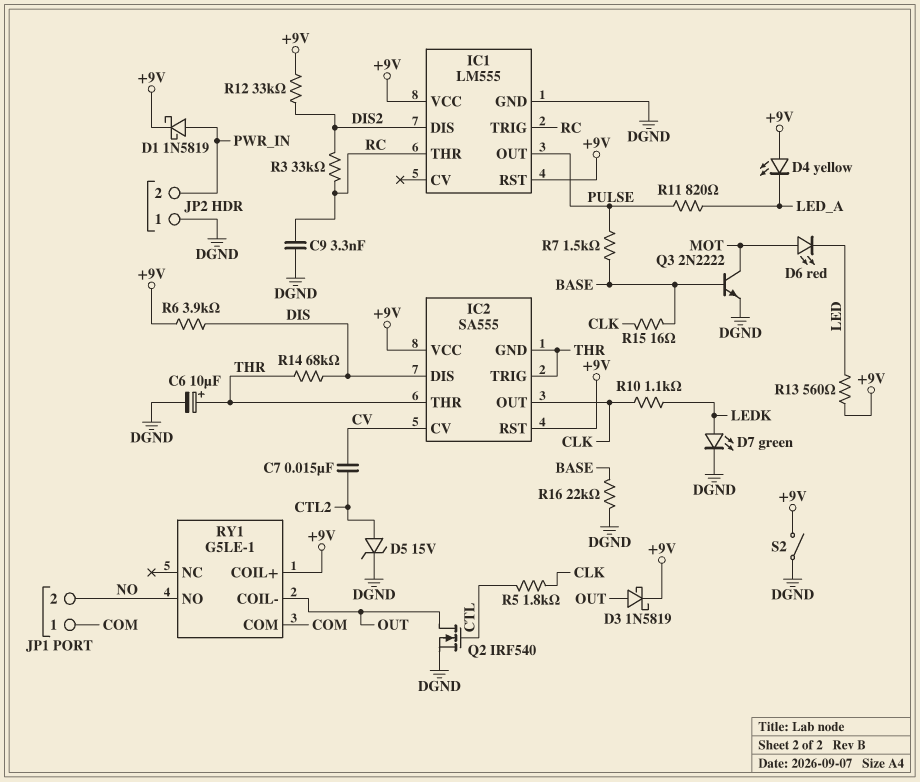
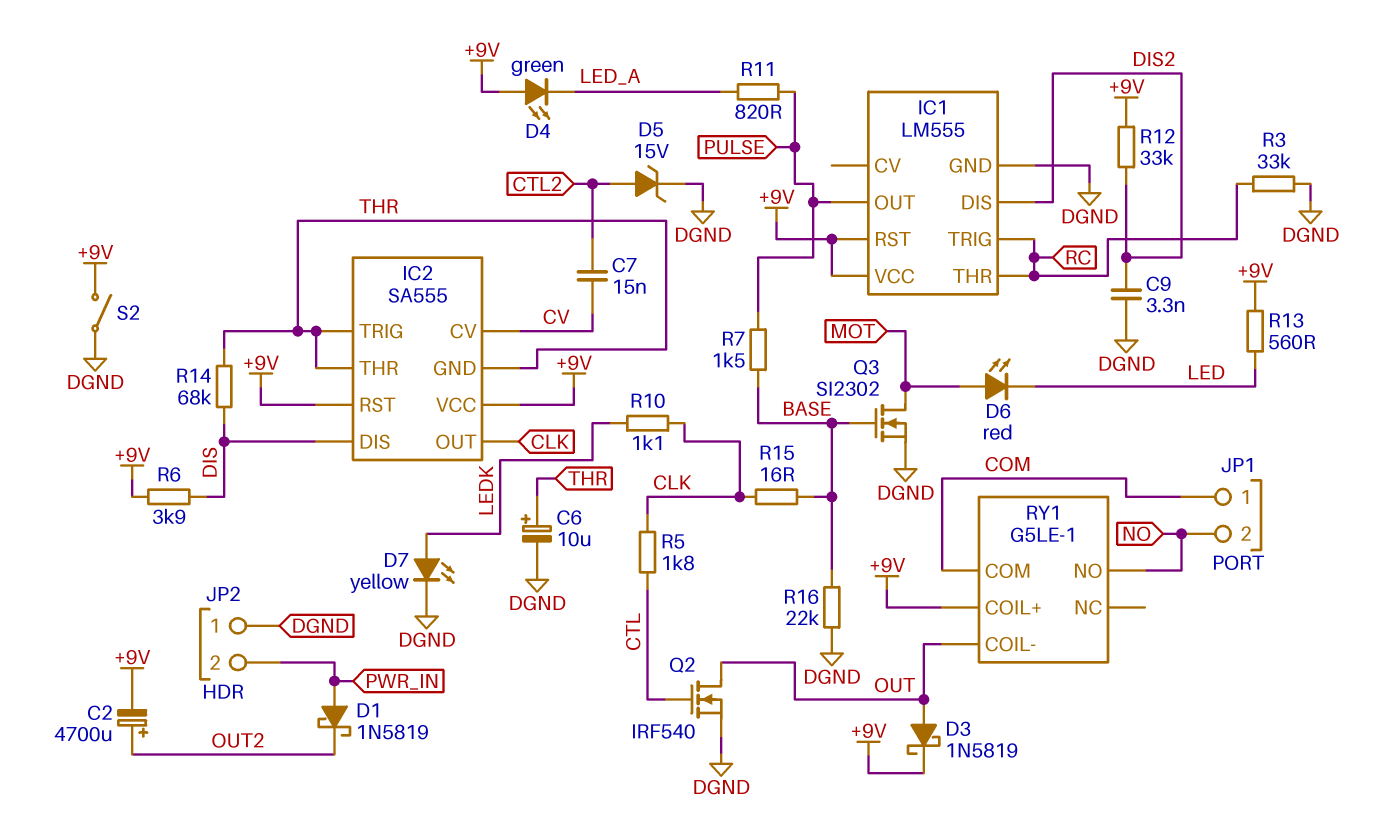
C2: none -> 4700uF (plus OUT2, minus +9V)
C9: 3.3nF (DGND, RC) -> 3.3nF (DGND, DIS2)
D1: schottky 1N5819 (A PWR_IN, K +9V) -> schottky 1N5819 (A PWR_IN, K OUT2)
D4: LED yellow (A +9V, K LED_A) -> LED green (A +9V, K LED_A)
D7: LED green (A LEDK, K DGND) -> LED yellow (A LEDK, K DGND)
Q3: NPN 2N2222 (B BASE, C MOT, E DGND) -> NMOS SI2302 (G BASE, D MOT, S DGND)
R3: 33k (DIS2, RC) -> 33k (DGND, RC)

